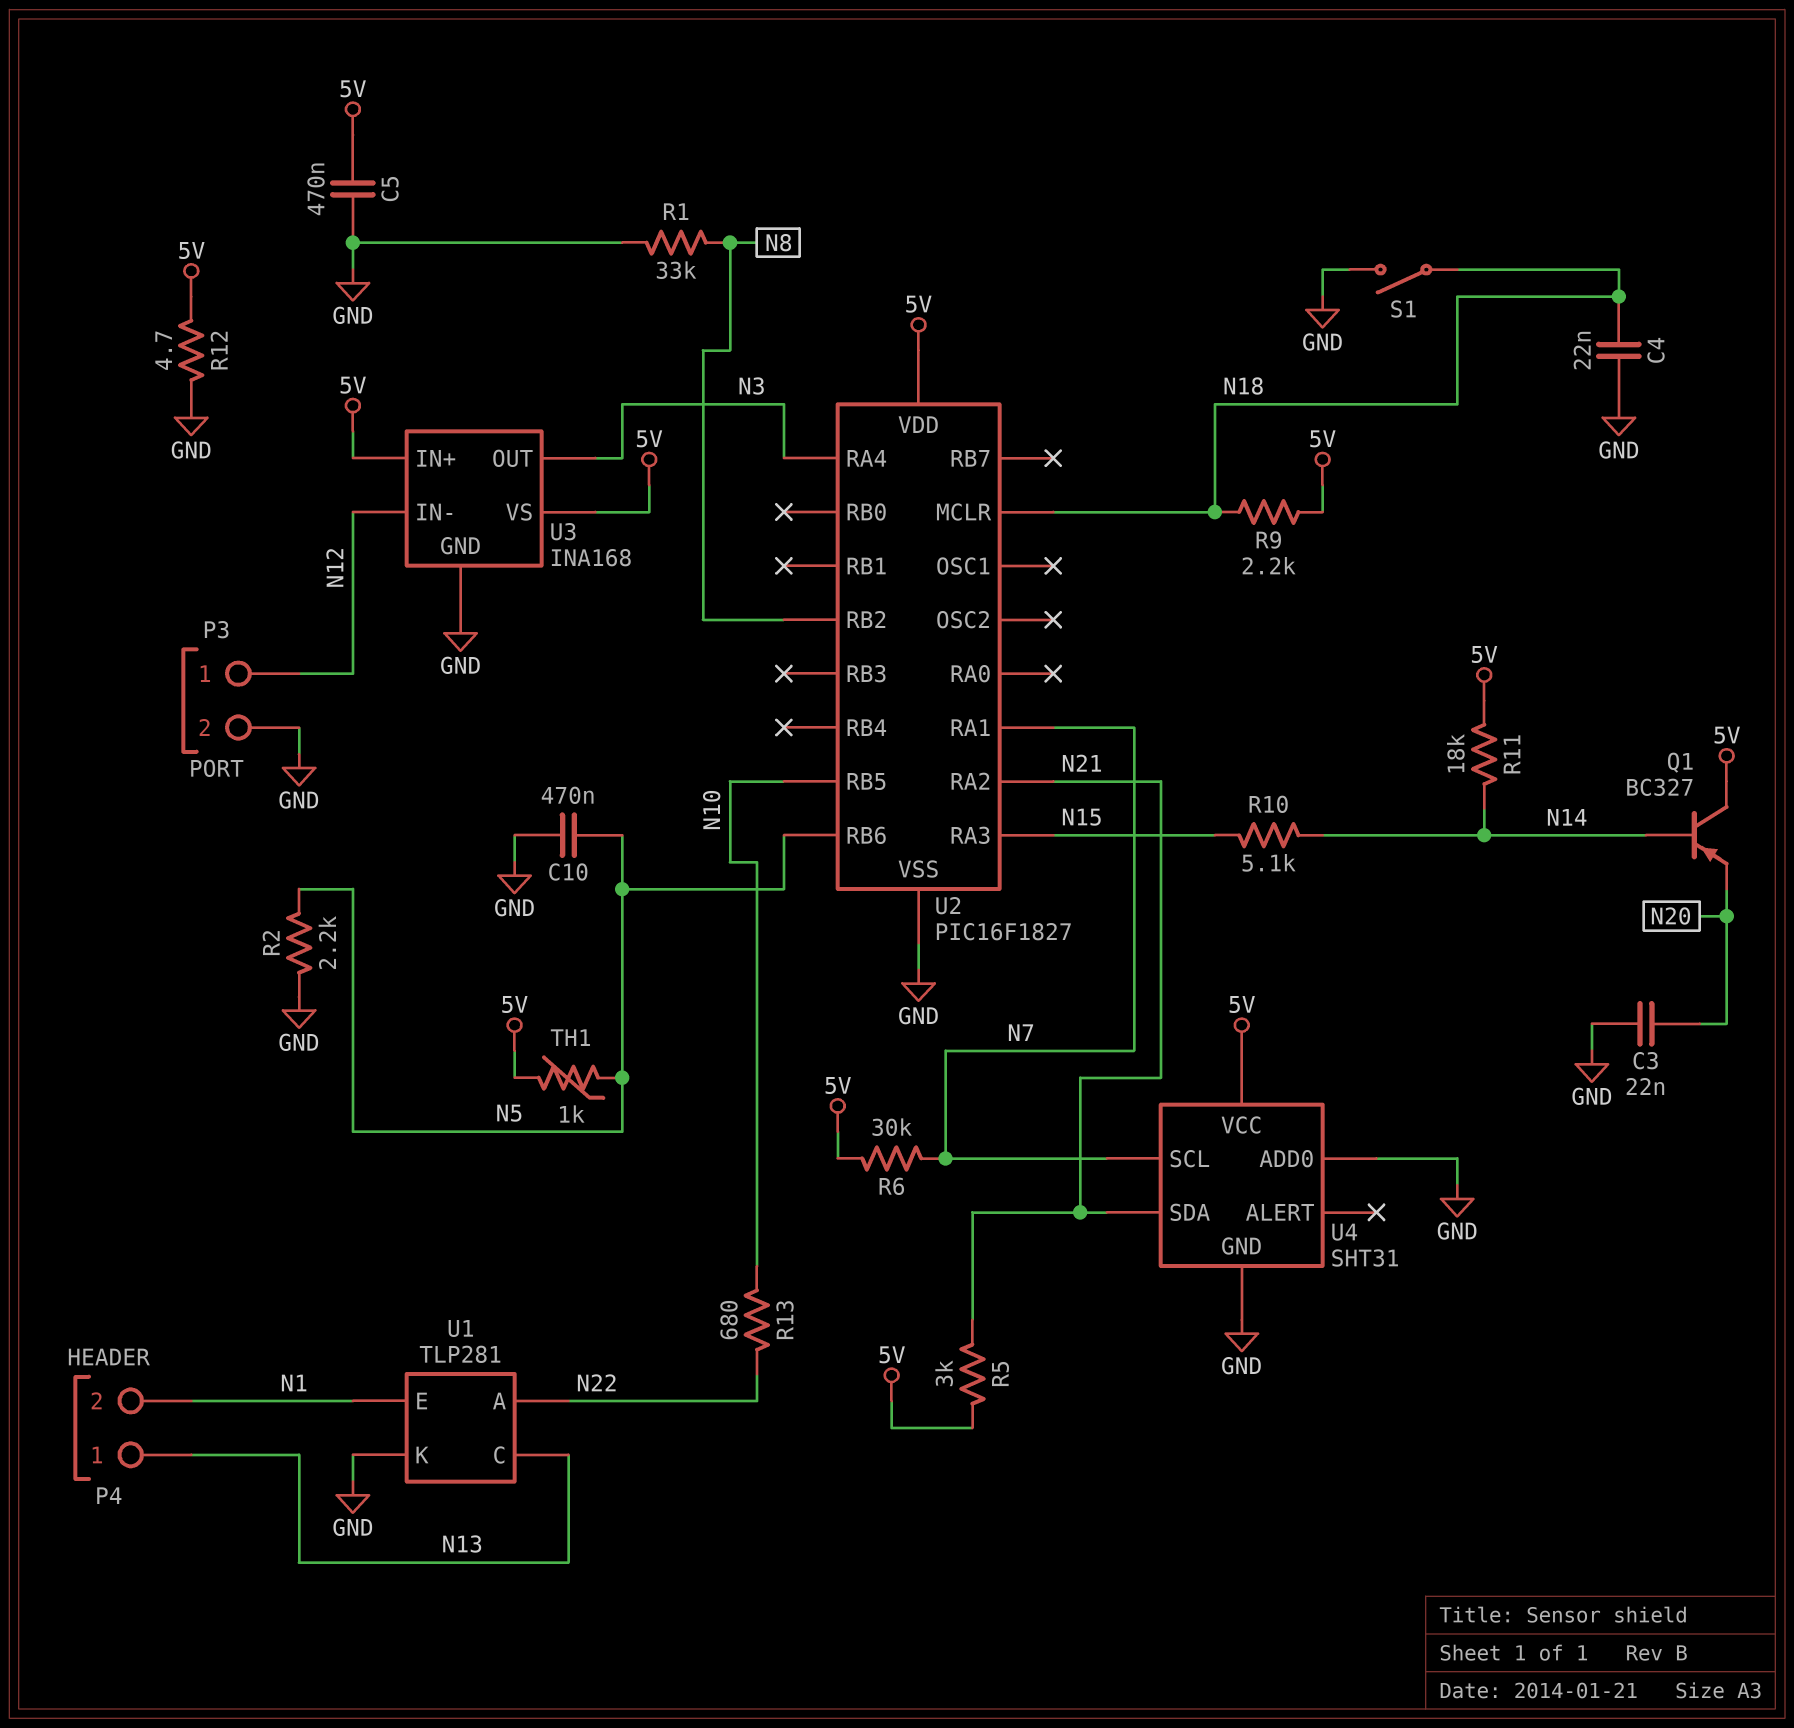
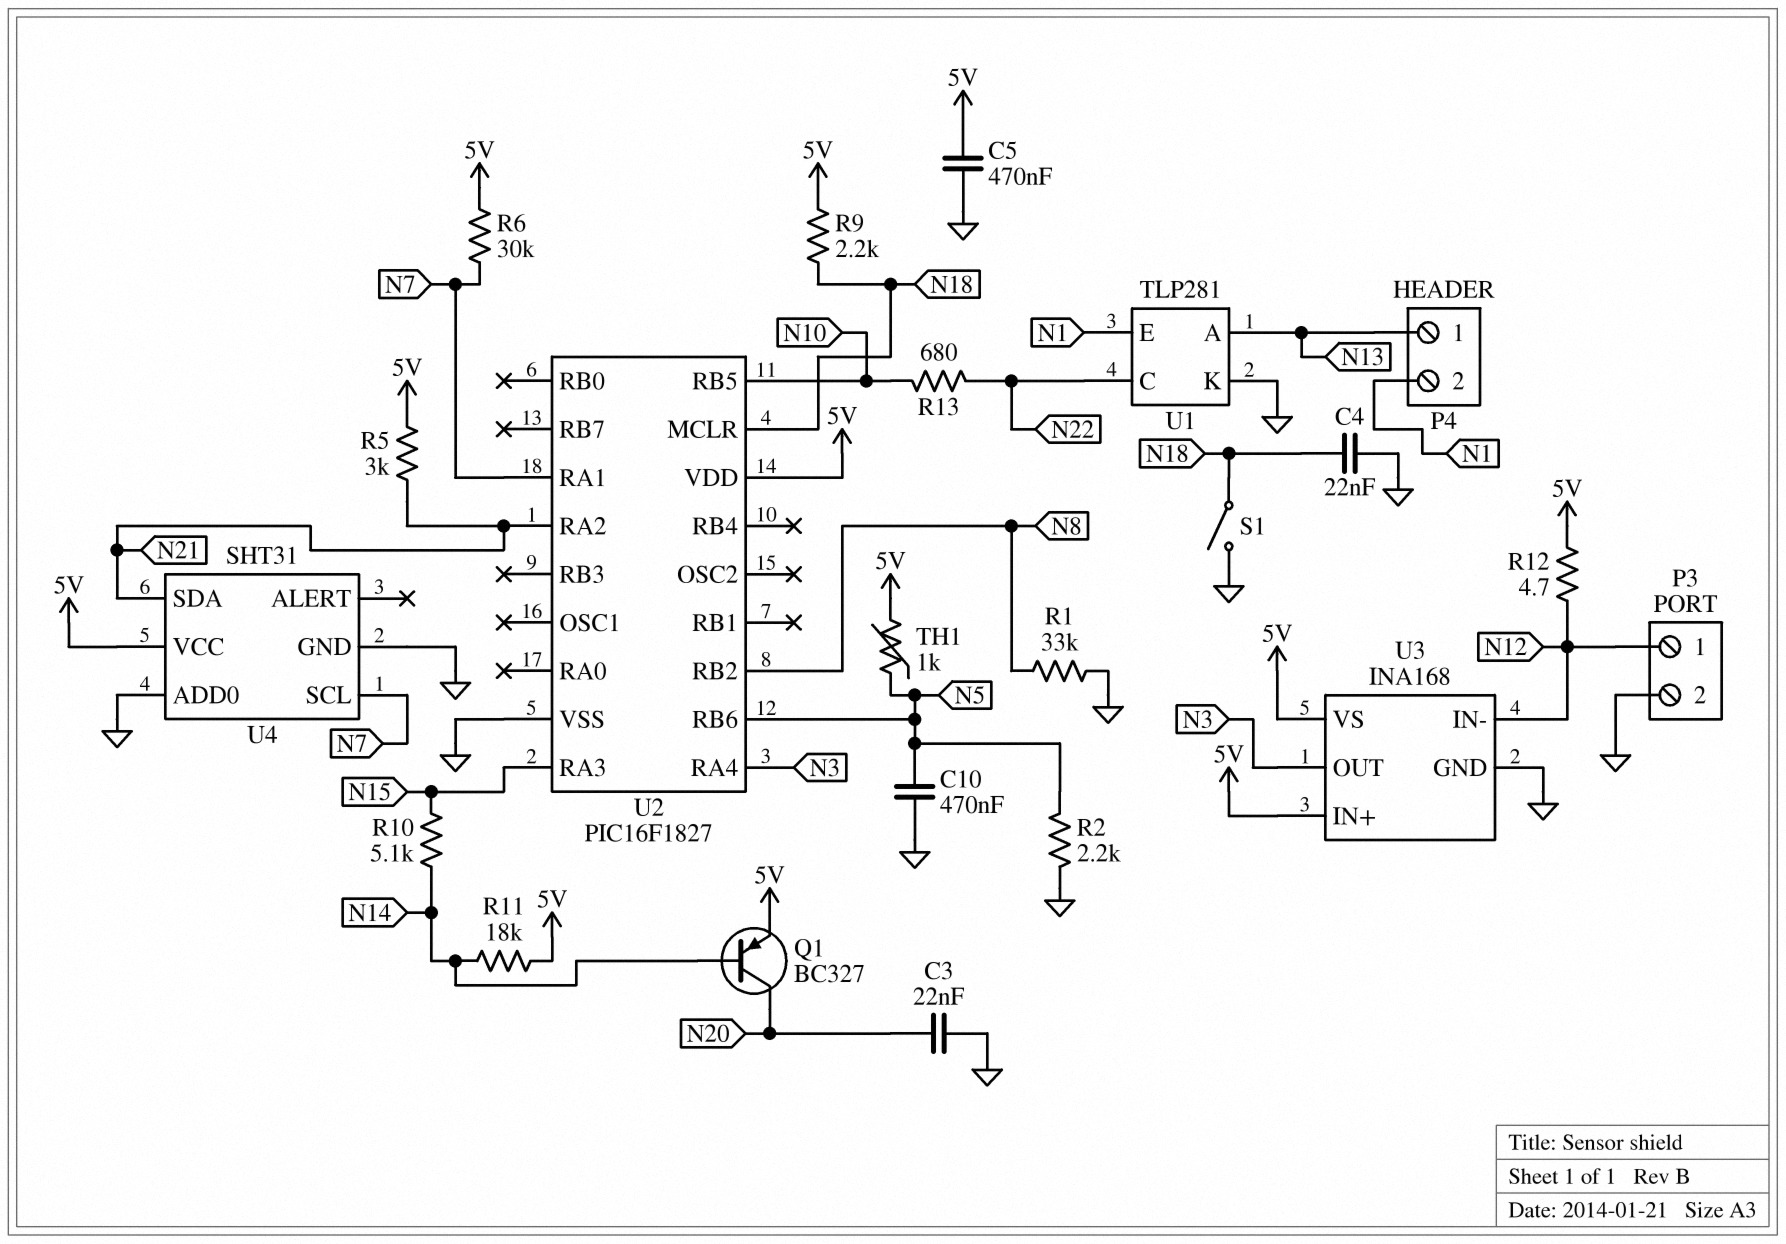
Q1: PNP BC327 (B N14, C 5V, E N20) -> PNP BC327 (B N14, C N20, E 5V)
R12: 4.7 (5V, GND) -> 4.7 (5V, N12)
U1 pin A: N22 -> N13
U1 pin C: N13 -> N22

